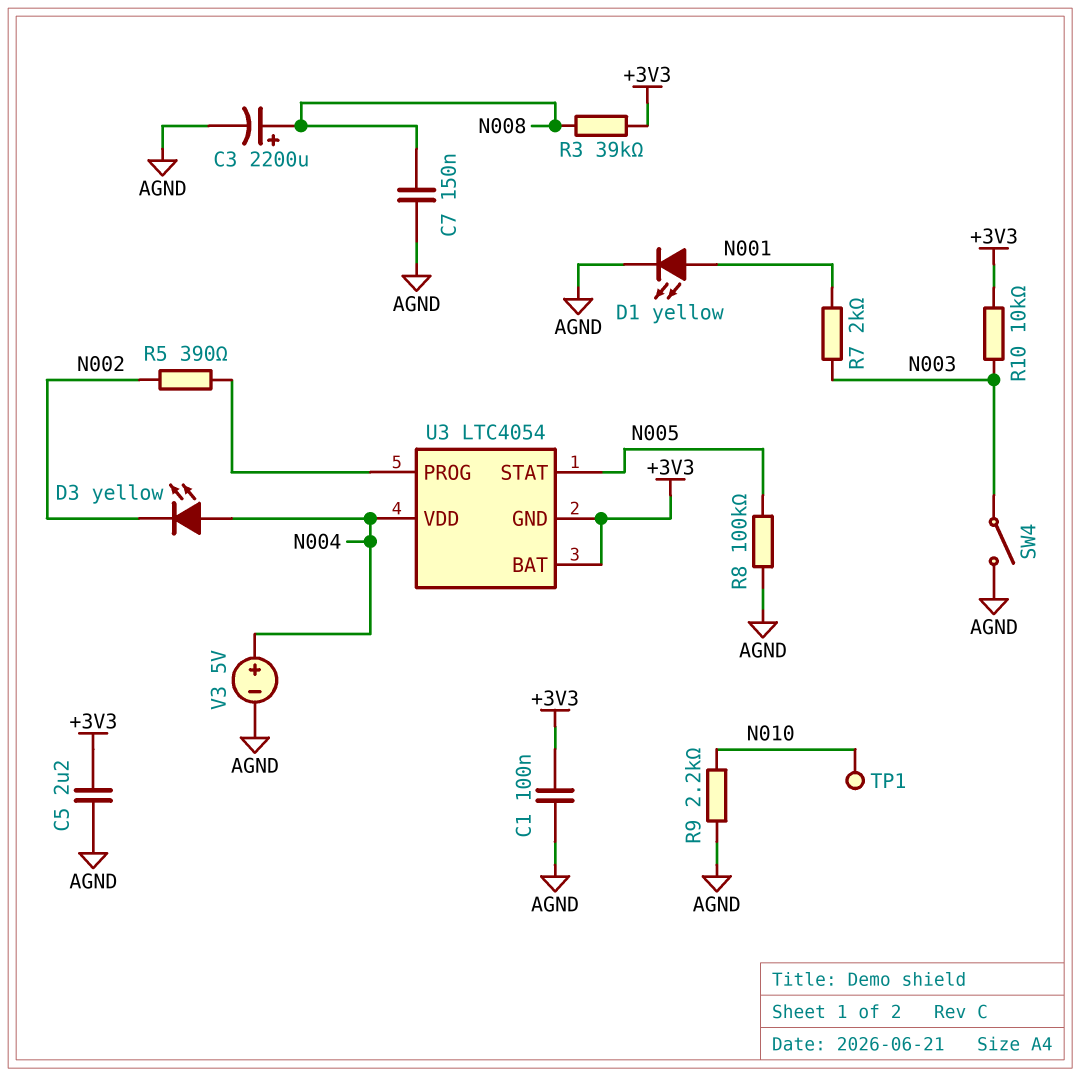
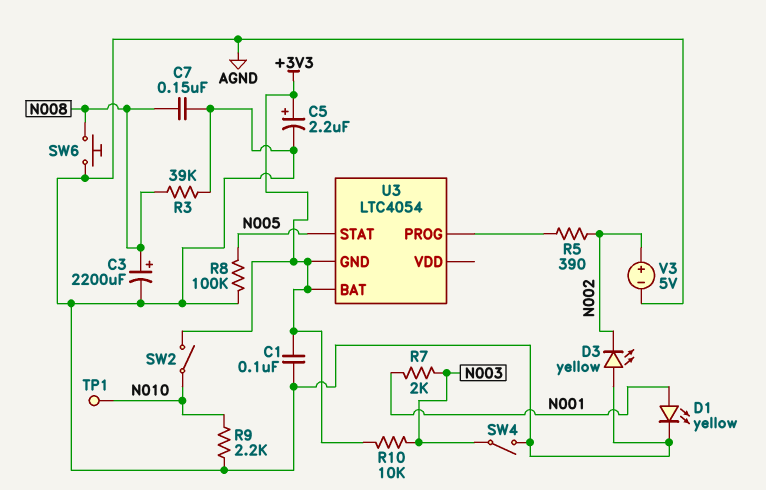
C5: 2.2uF (+3V3, AGND) -> 2.2uF (plus +3V3, minus AGND)
D3: LED yellow (A N004, K N002) -> LED yellow (A AGND, K N002)
R3: 39k (+3V3, N008) -> 39k (AGND, N008)
SW2: none -> switch (+3V3, N010)
SW6: none -> button (AGND, N008)
U3 pin VDD: N004 -> none
V3: 5V (plus N004, minus AGND) -> 5V (plus N002, minus AGND)

